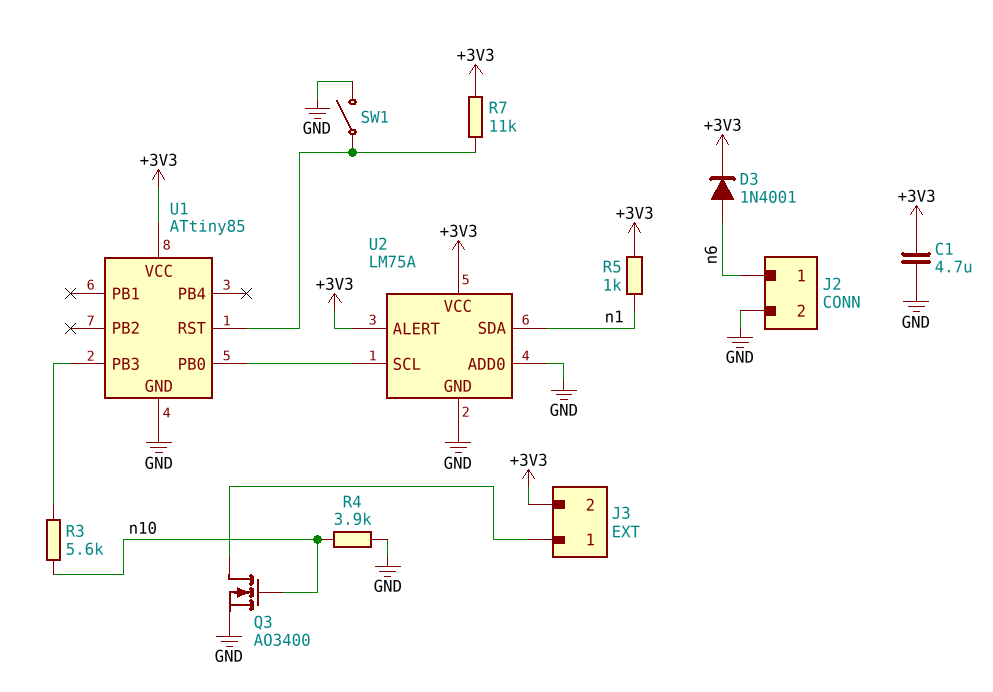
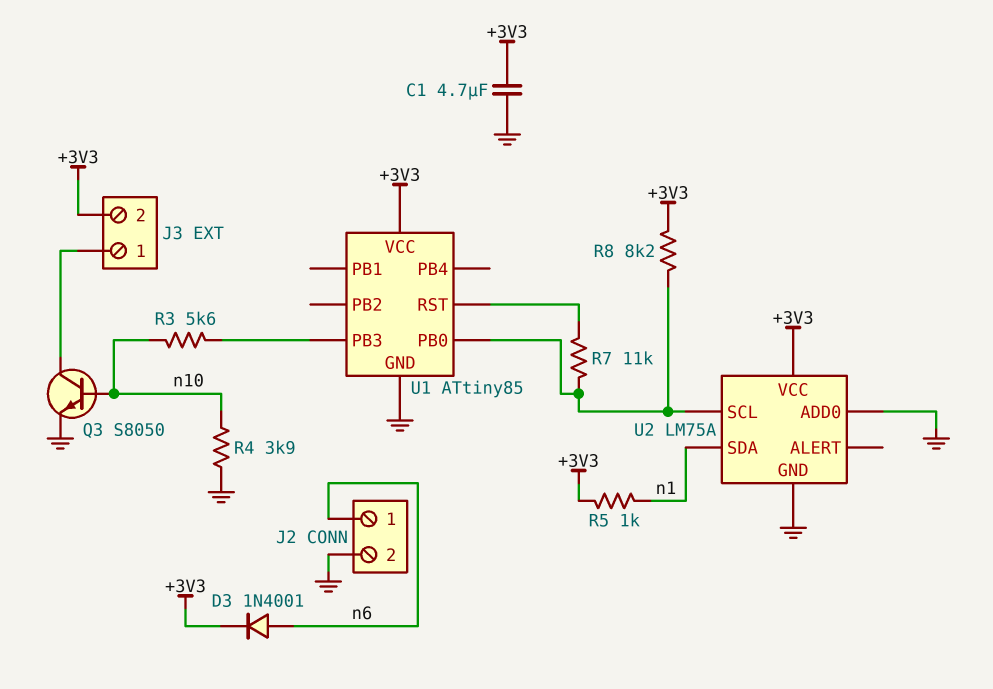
Q3: NMOS AO3400 (G n10, D J3/1, S GND) -> NPN S8050 (B n10, C J3/1, E GND)
R7: 11k (+3V3, U1/RST) -> 11k (U1/PB0, U1/RST)
R8: none -> 8.2k (+3V3, U1/PB0)
SW1: switch (GND, U1/RST) -> none
U2 pin ALERT: +3V3 -> none

